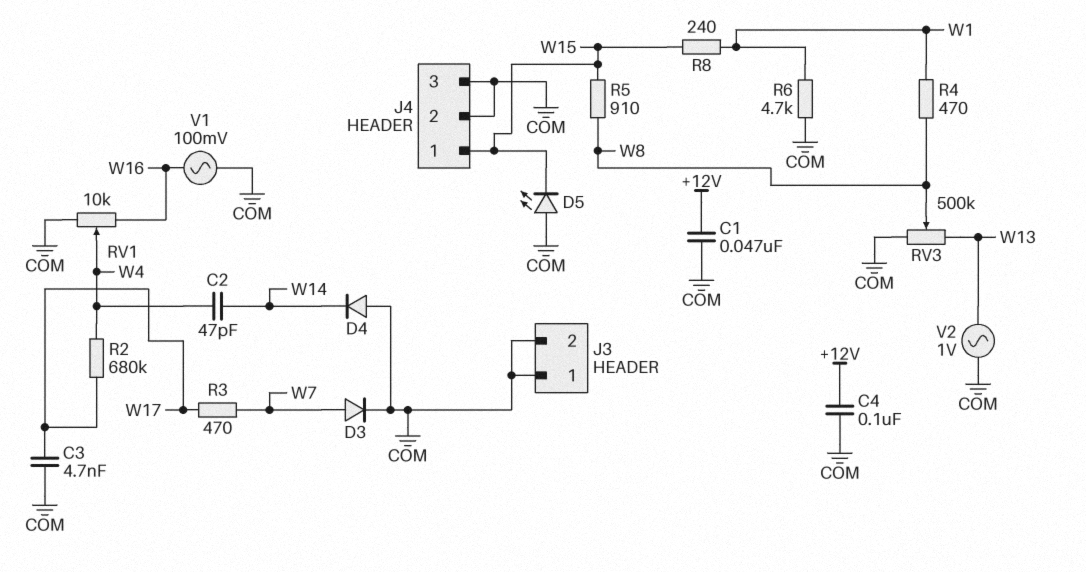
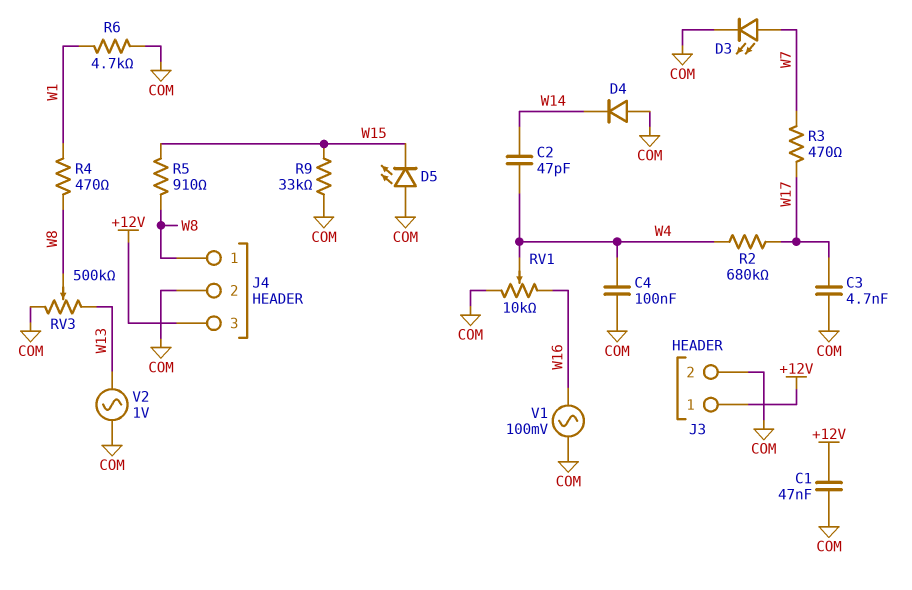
C4: 100nF (+12V, COM) -> 100nF (COM, W4)
D3: diode (A W7, K COM) -> LED (A W7, K COM)
J3 pin 1: COM -> +12V
J4 pin 1: W15 -> W8
J4 pin 3: COM -> +12V
R8: 240 (W1, W15) -> none
R9: none -> 33k (COM, W15)

